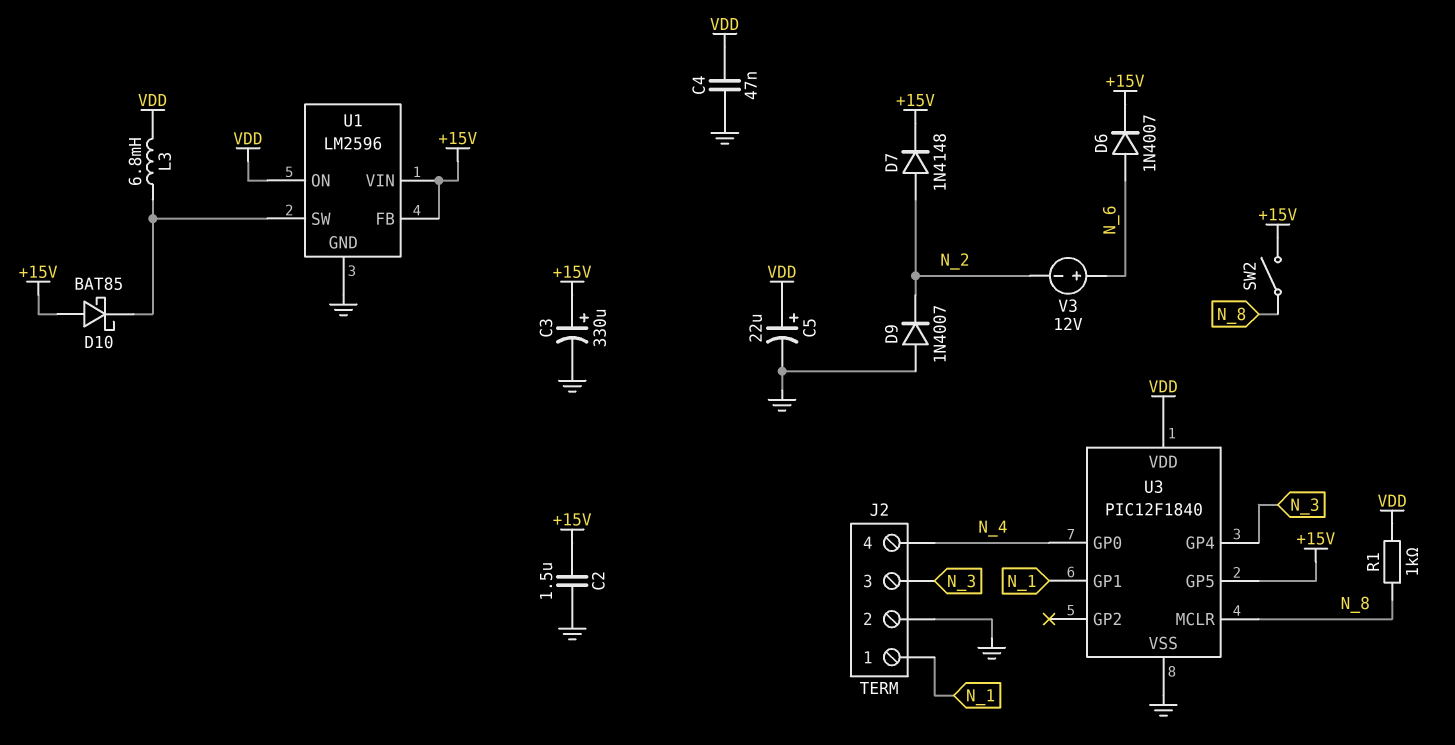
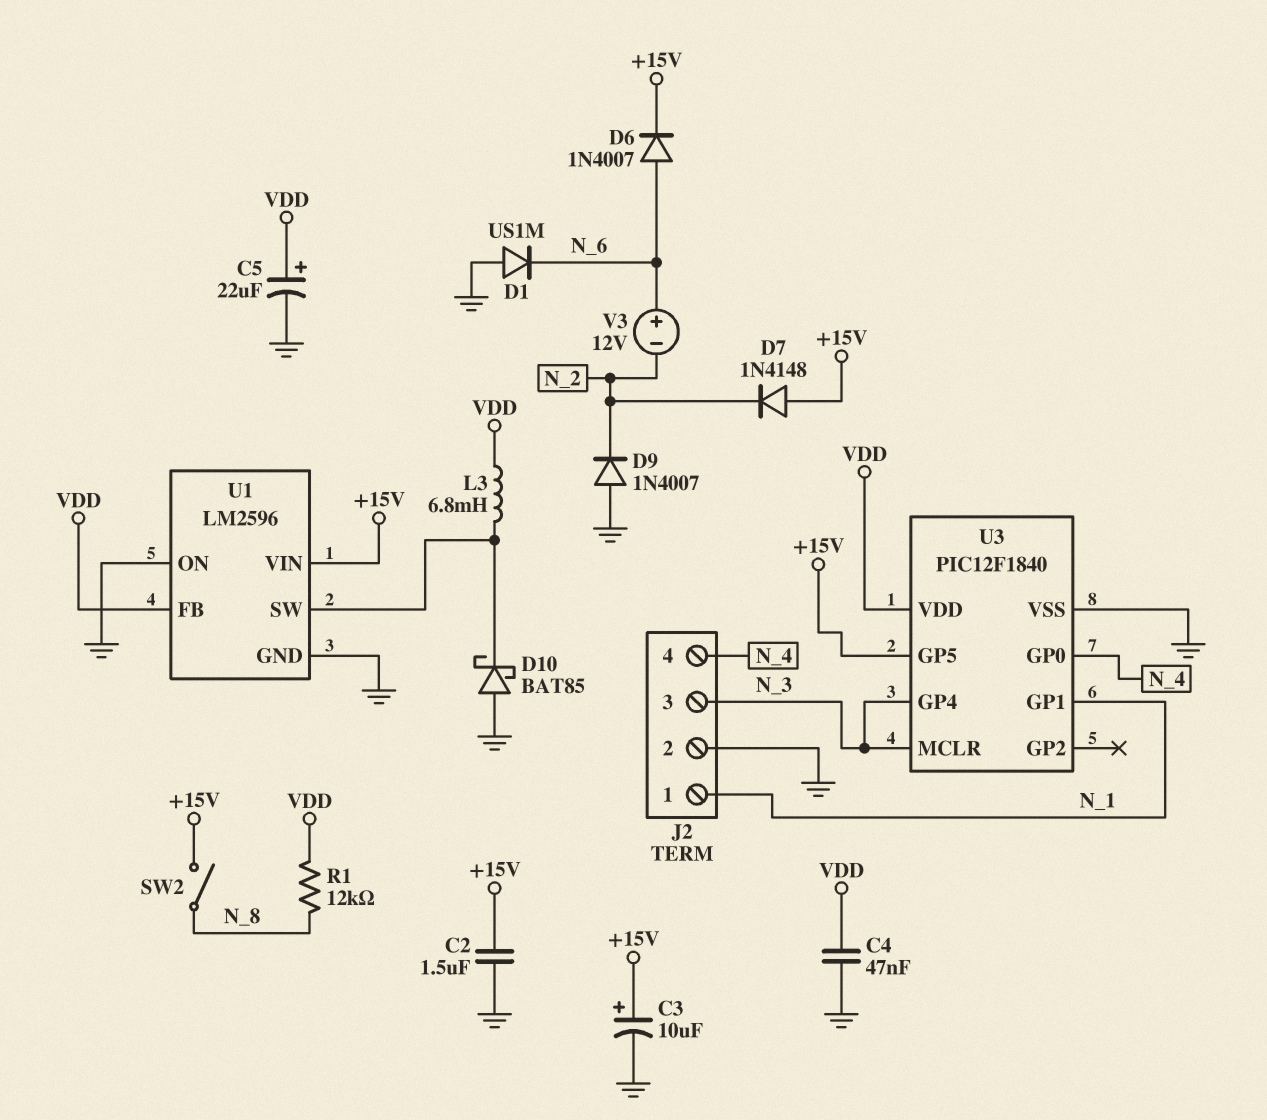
C3: 330uF (plus +15V, minus GND) -> 10uF (plus +15V, minus GND)
D1: none -> diode US1M (A GND, K N_6)
D7: diode 1N4148 (A N_2, K +15V) -> diode 1N4148 (A +15V, K N_2)
D10: schottky BAT85 (A +15V, K U1/SW) -> schottky BAT85 (A GND, K U1/SW)
R1: 1k (N_8, VDD) -> 12k (N_8, VDD)
U1 pin FB: +15V -> VDD
U1 pin ON: VDD -> GND
U3 pin MCLR: N_8 -> N_3

